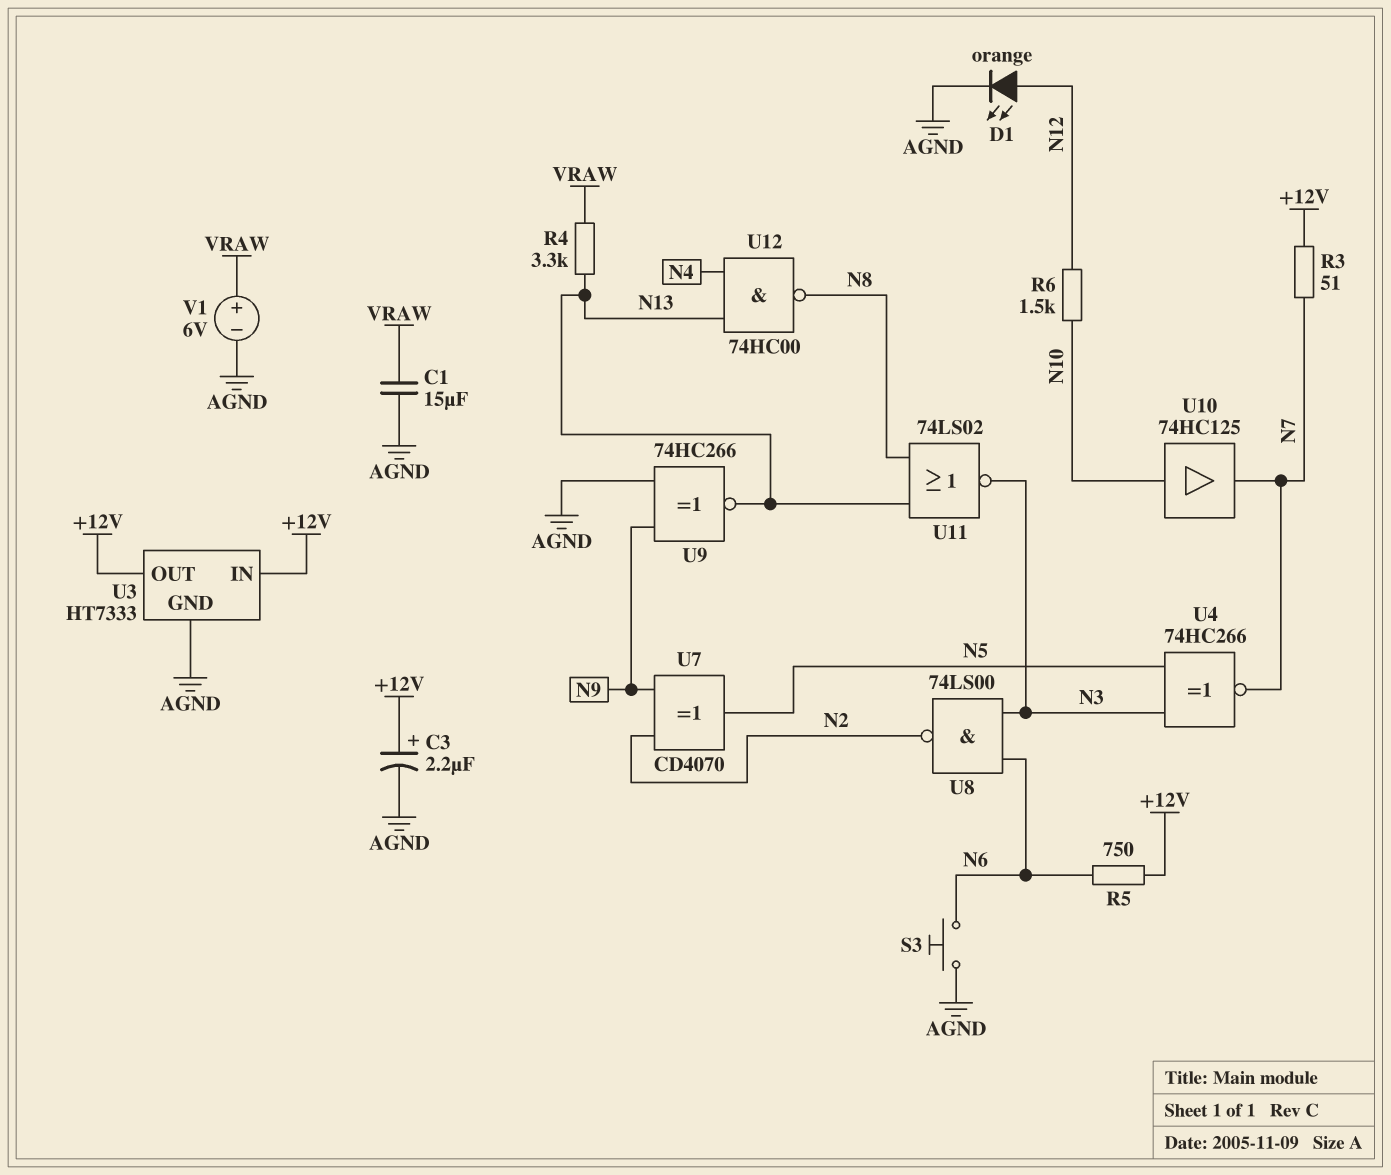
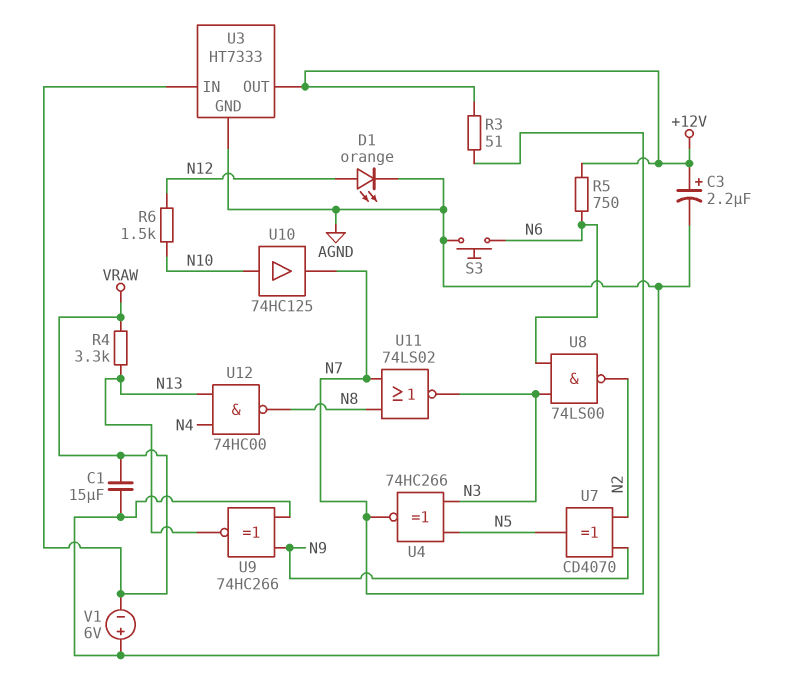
U3 pin IN: +12V -> VRAW
U11: NOR 74LS02 (in N8, in N13, out N3) -> NOR 74LS02 (in N7, in N8, out N3)
V1: 6V (plus VRAW, minus AGND) -> 6V (plus AGND, minus VRAW)

